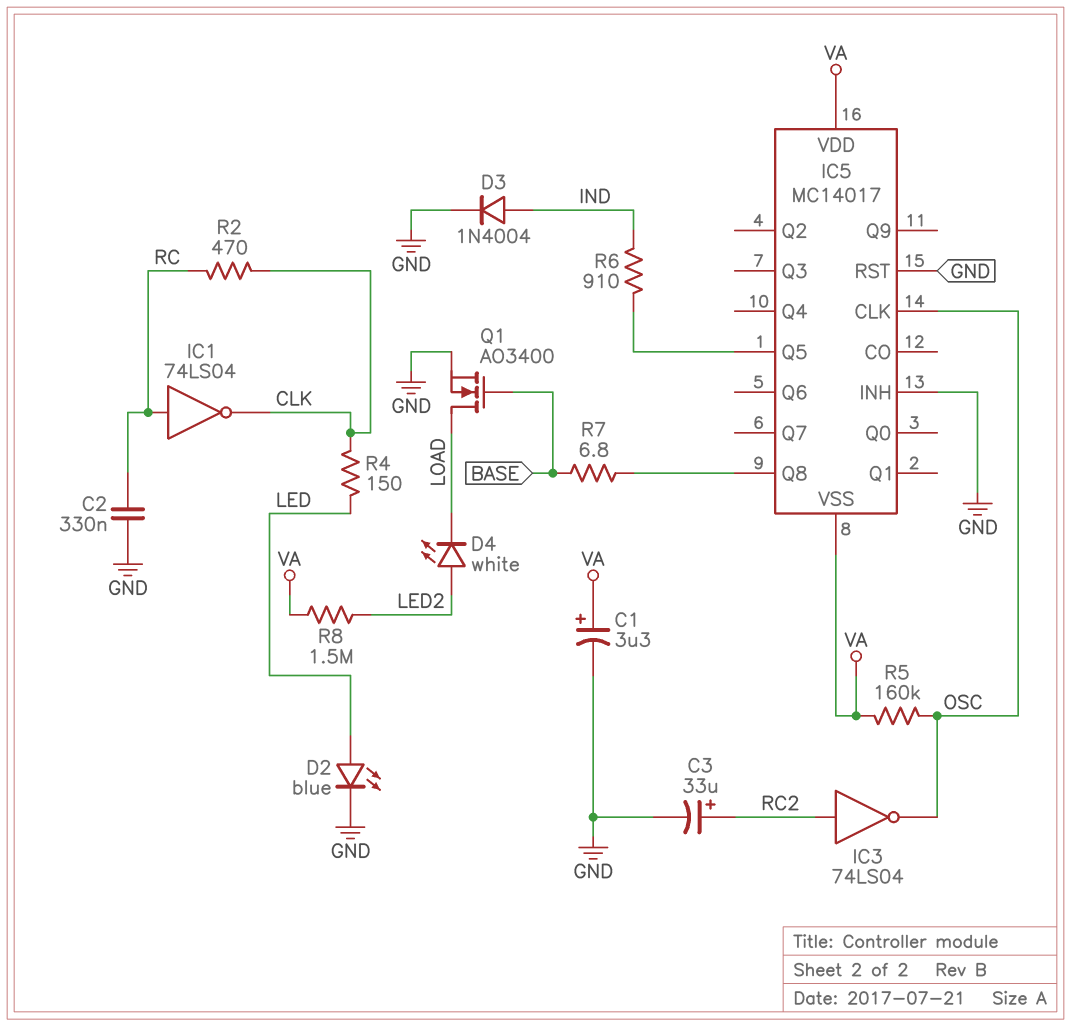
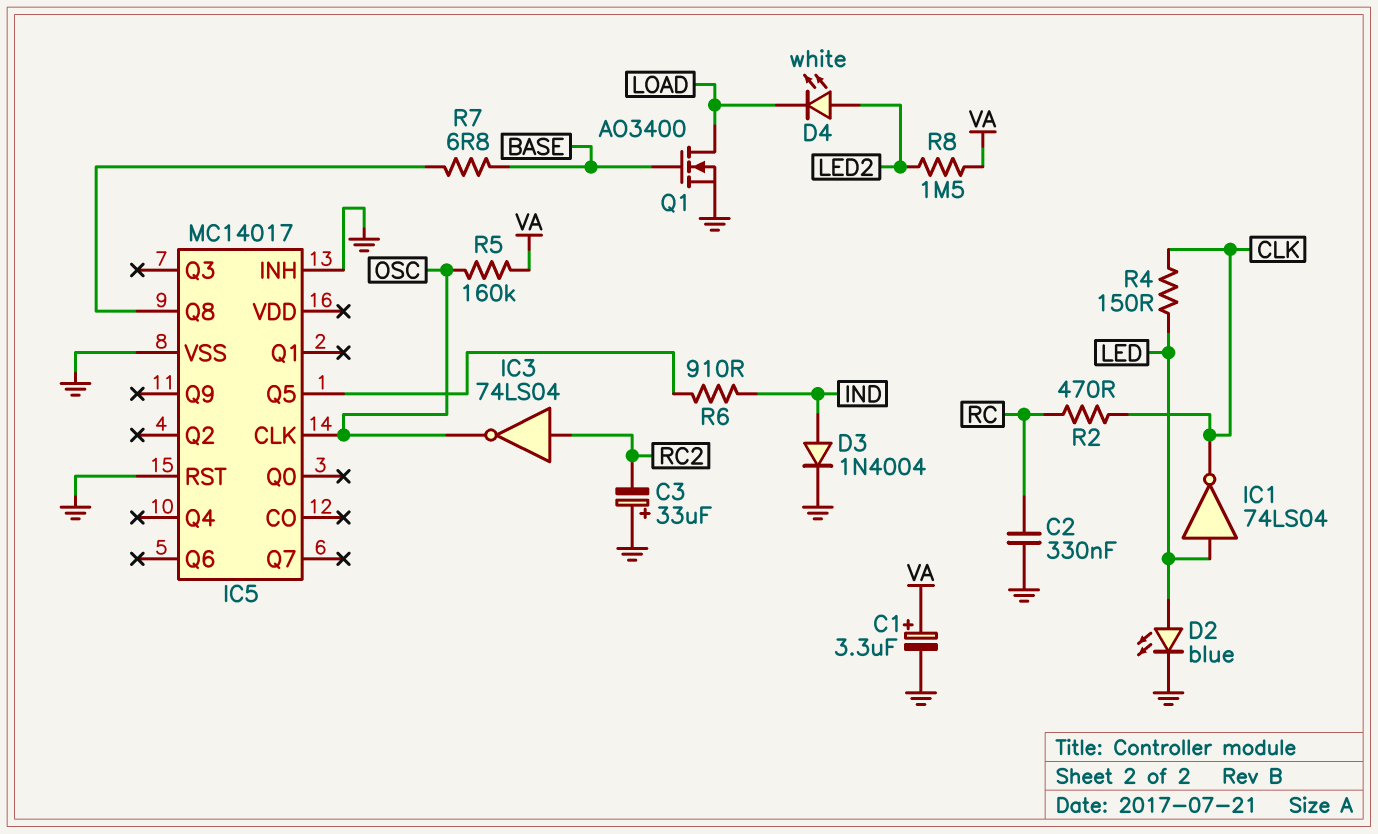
C3: 33uF (plus RC2, minus GND) -> 33uF (plus GND, minus RC2)
IC1: NOT 74LS04 (in RC, out CLK) -> NOT 74LS04 (in LED, out CLK)
IC5 pin VDD: VA -> none
IC5 pin VSS: VA -> GND

